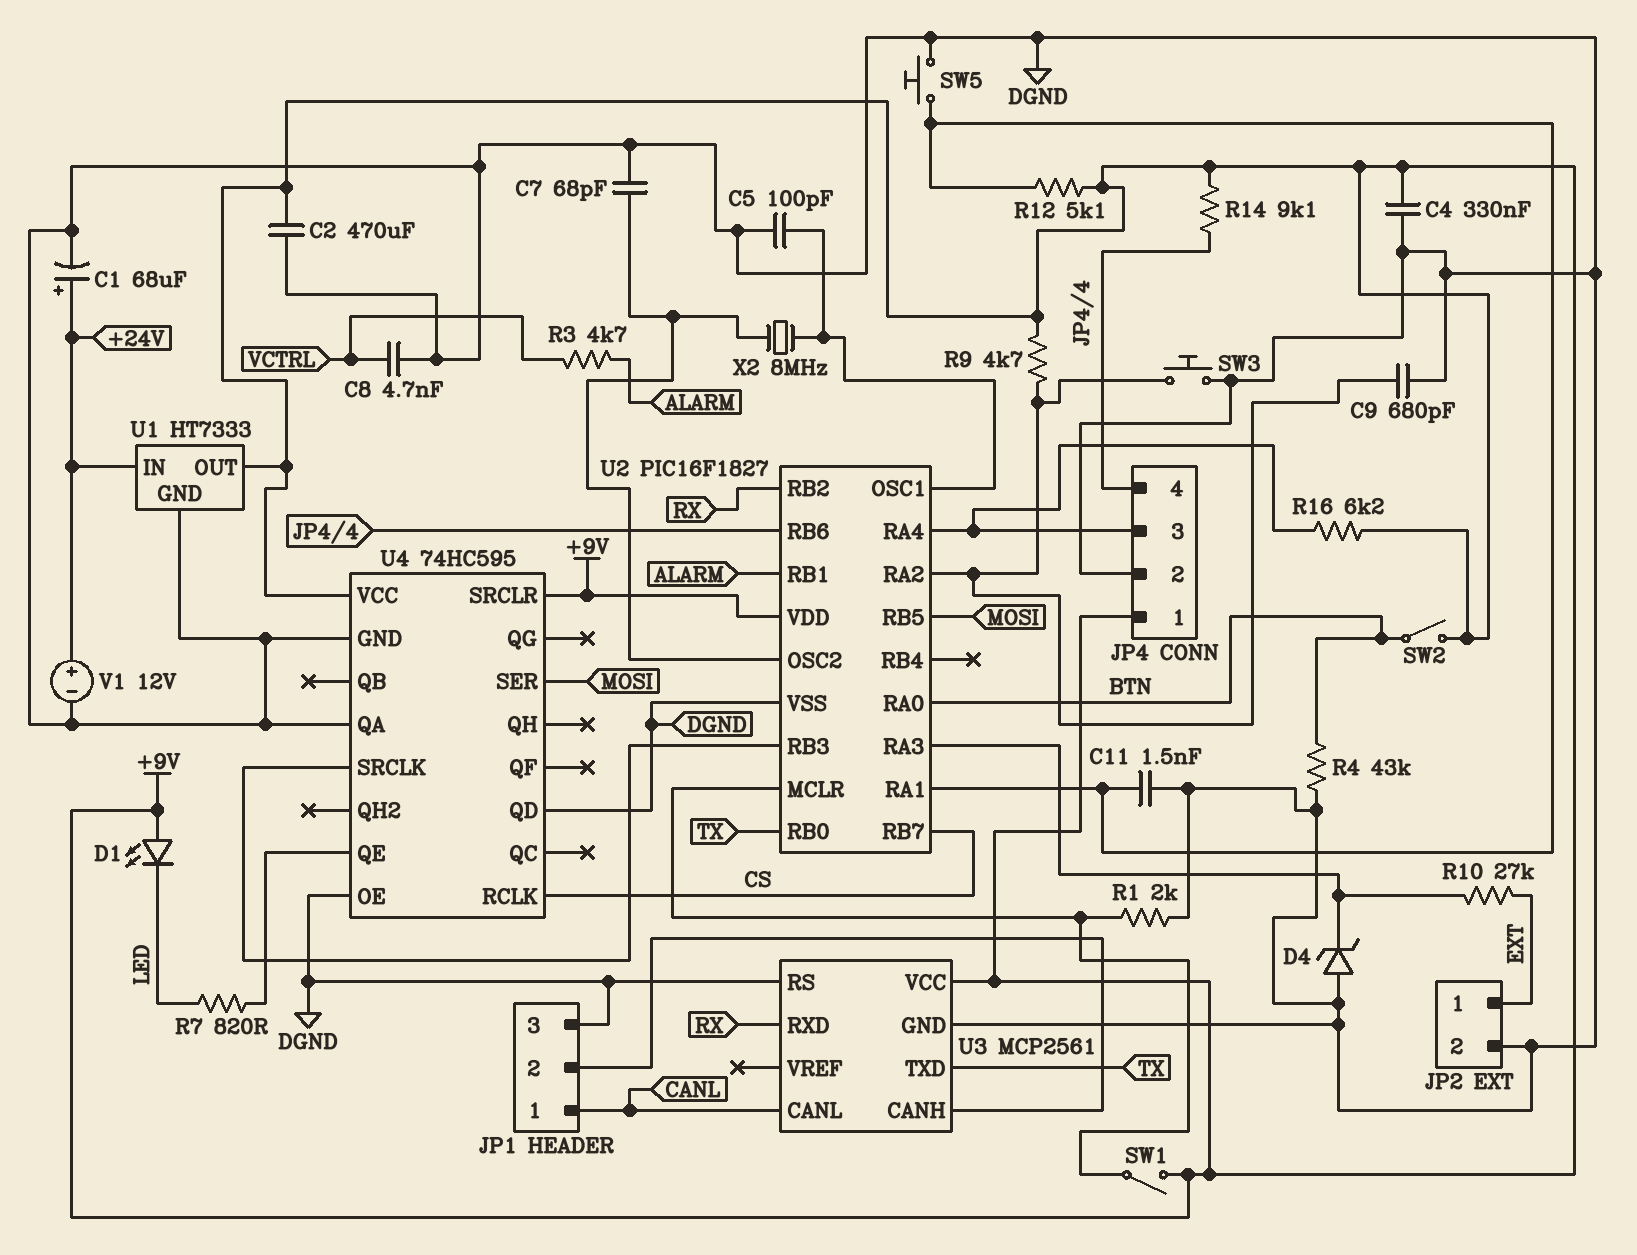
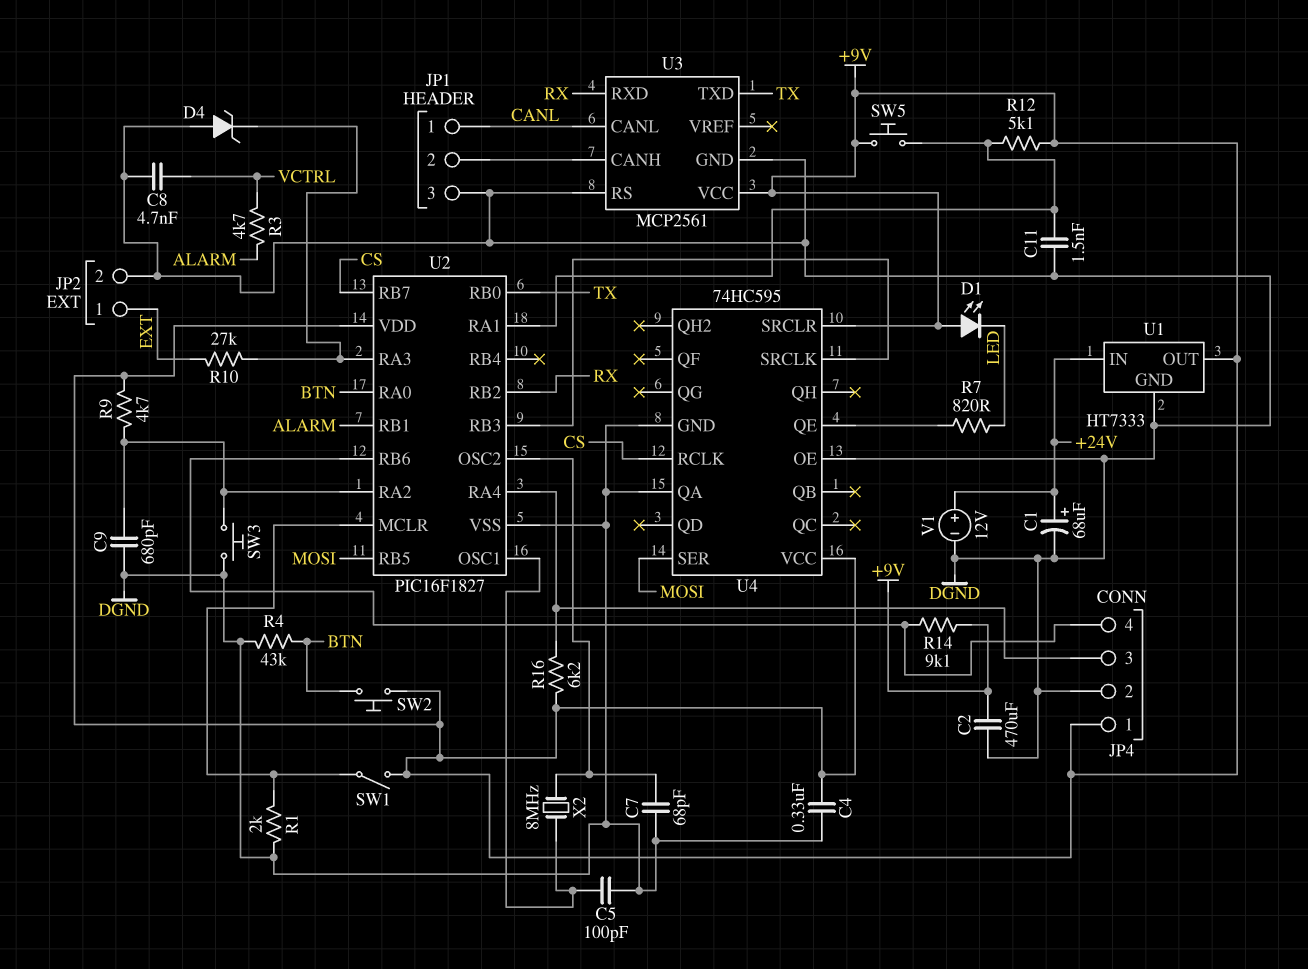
SW2: switch (+9V, BTN) -> button (+9V, BTN)
SW5: button (DGND, U2/RA1) -> button (+9V, U2/RA1)
U4 pin QD: DGND -> none

